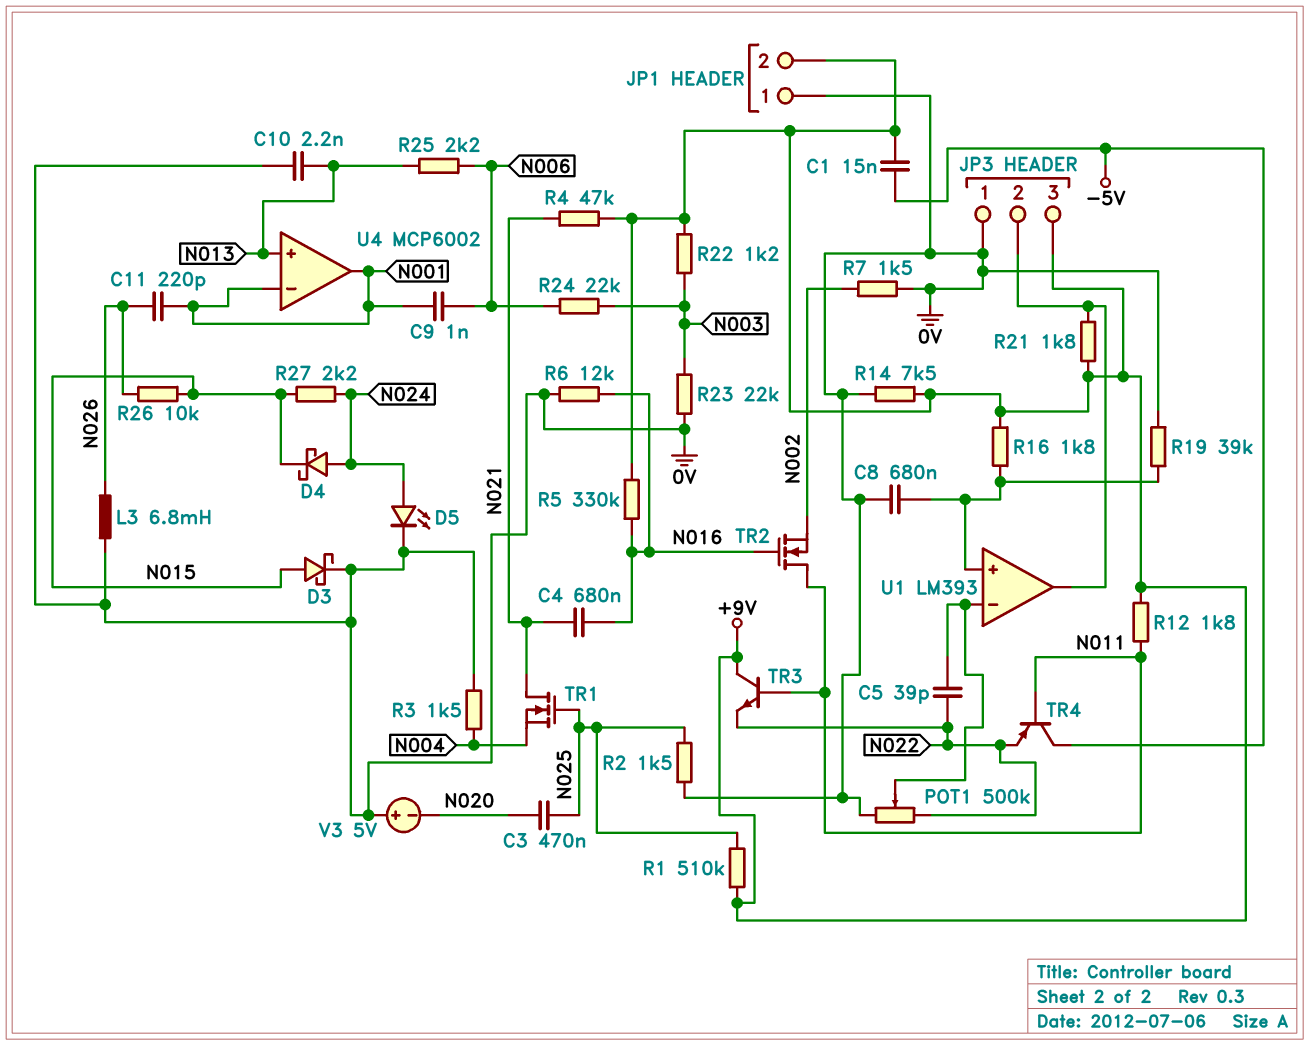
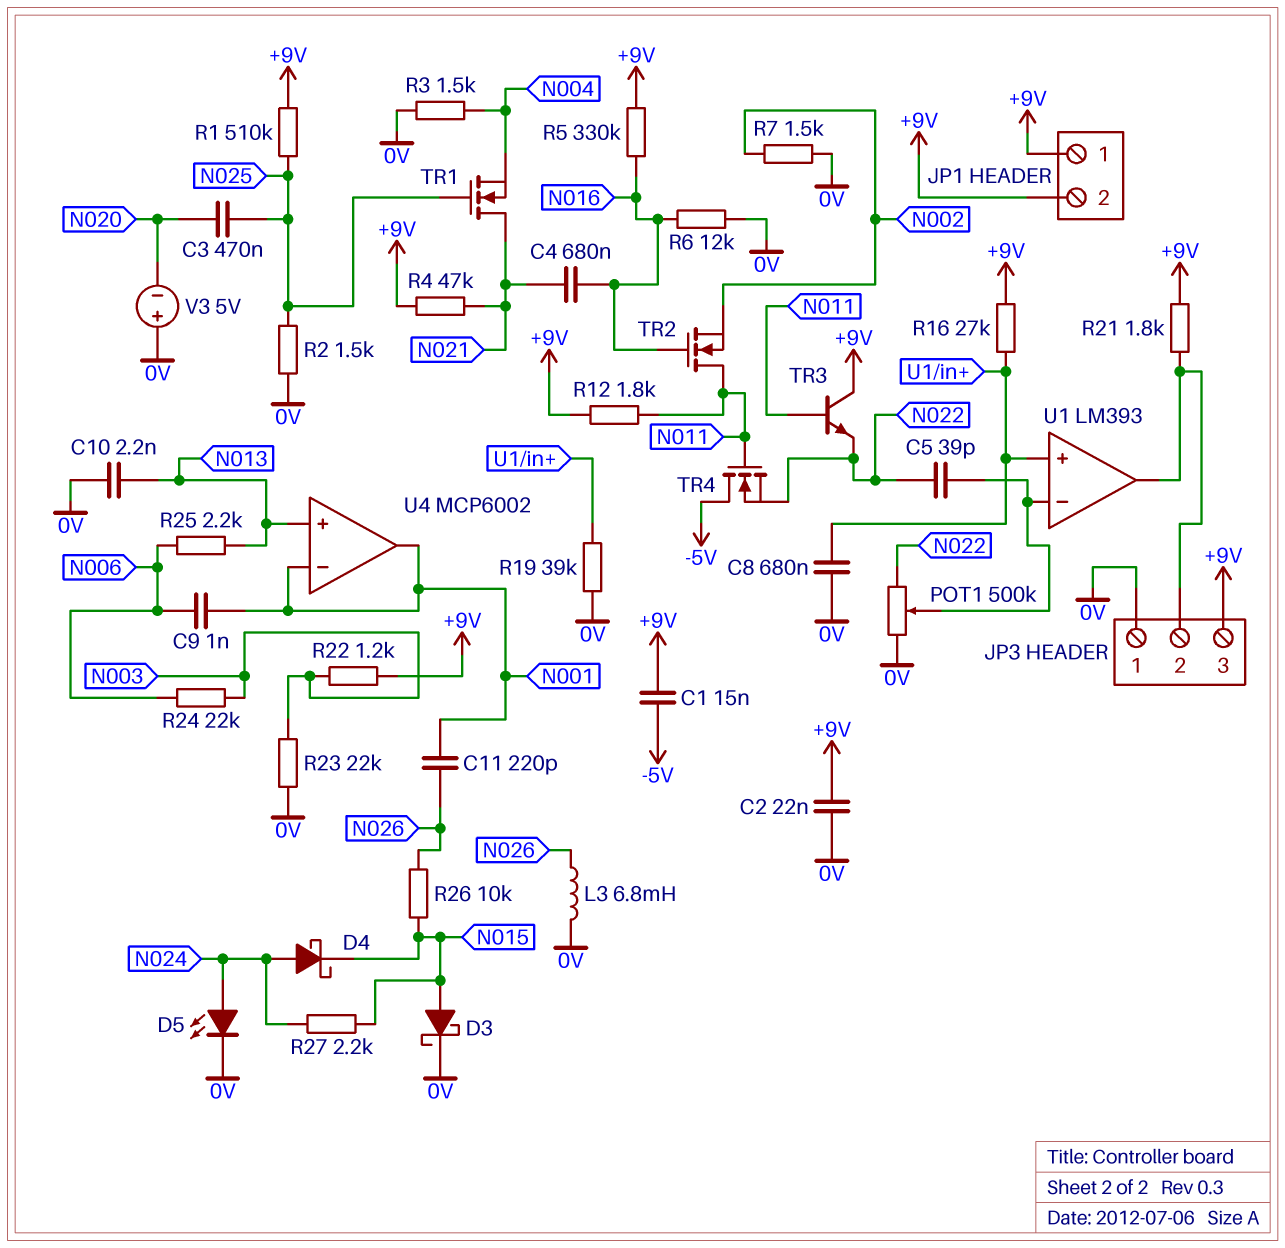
C2: none -> 22nF (+9V, 0V)
JP1 pin 1: 0V -> +9V
R14: 7.5k (+9V, 0V) -> none
R16: 1.8k (+9V, U1/in+) -> 27k (+9V, U1/in+)
TR4: PNP (B N011, C -5V, E N022) -> NMOS (G N011, D -5V, S N022)

